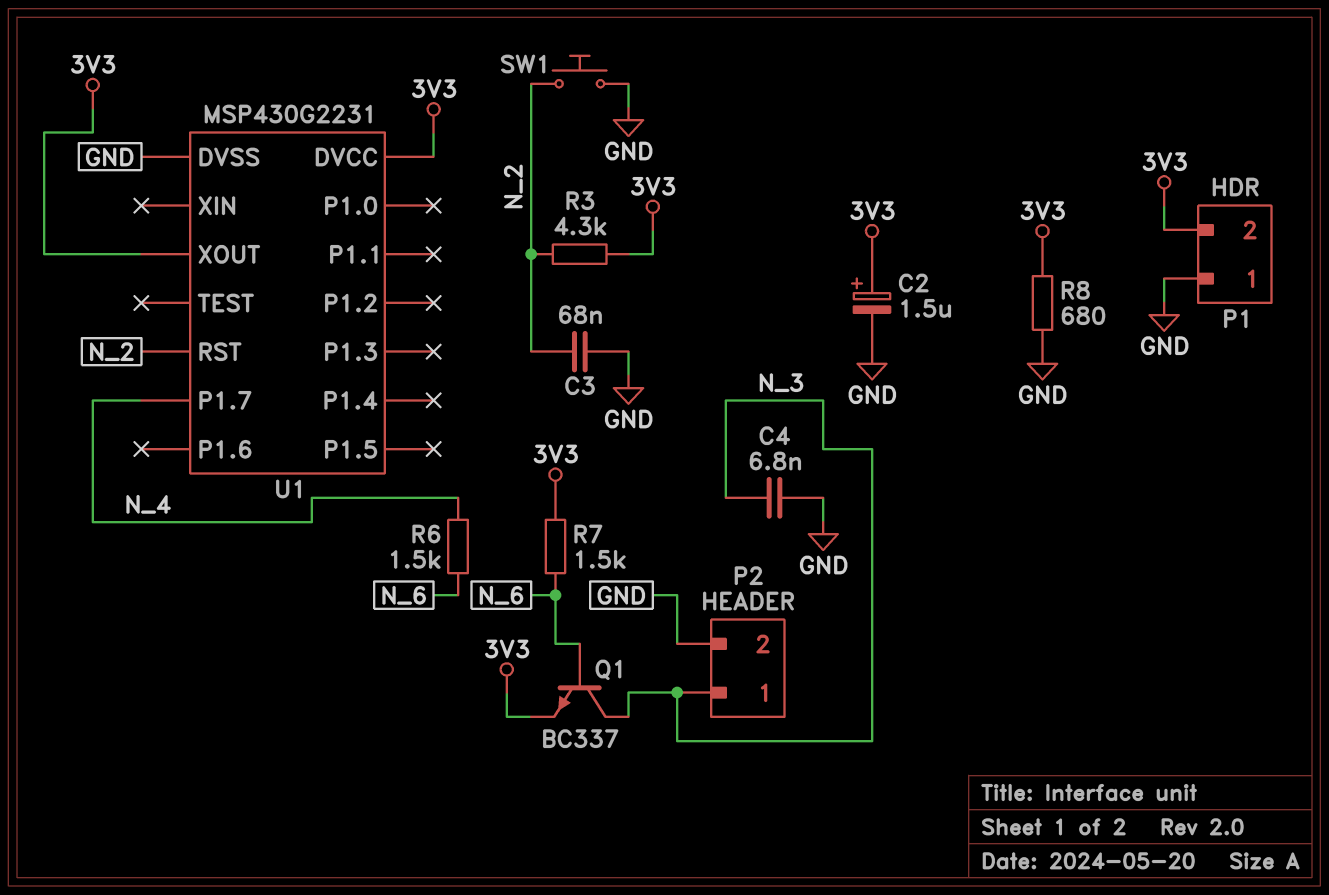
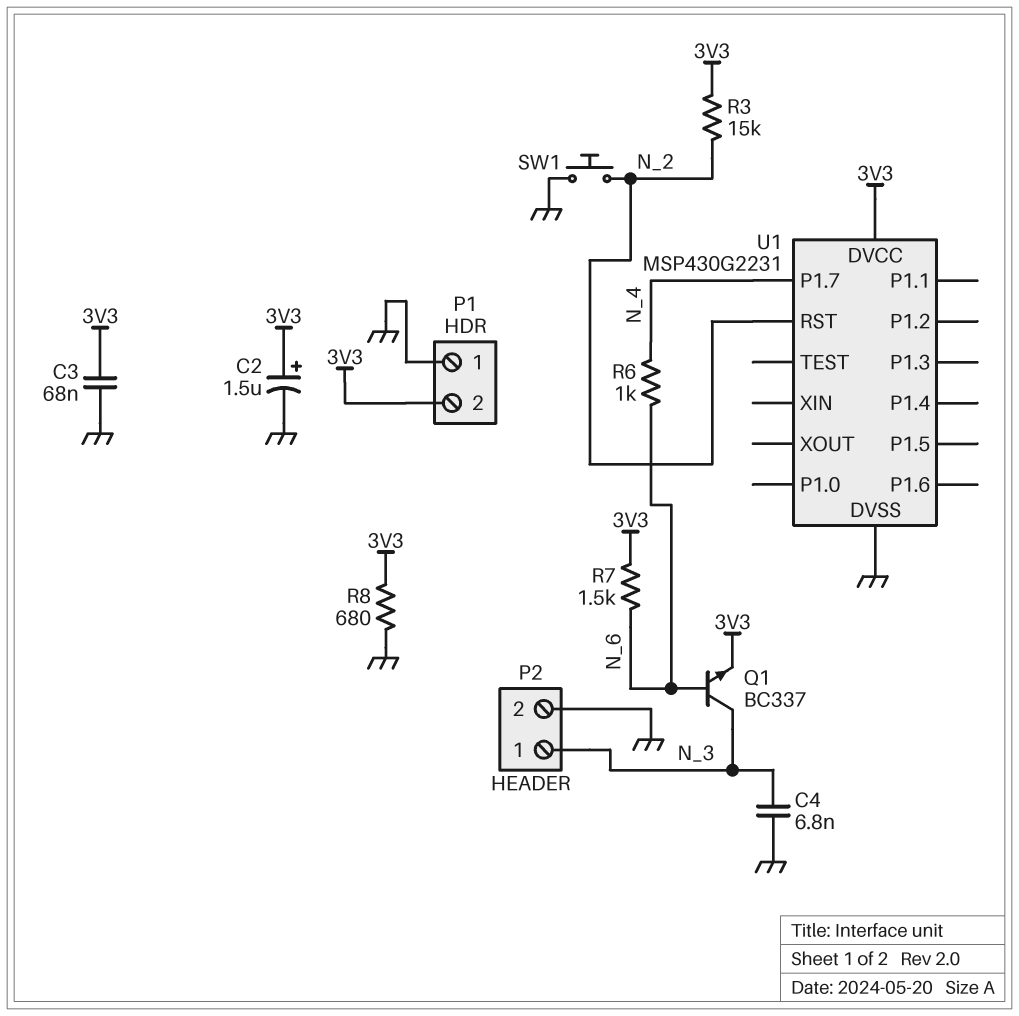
C3: 68nF (GND, N_2) -> 68nF (3V3, GND)
R3: 4.3k (3V3, N_2) -> 15k (3V3, N_2)
R6: 1.5k (N_4, N_6) -> 1k (N_4, N_6)
U1 pin XOUT: 3V3 -> none

